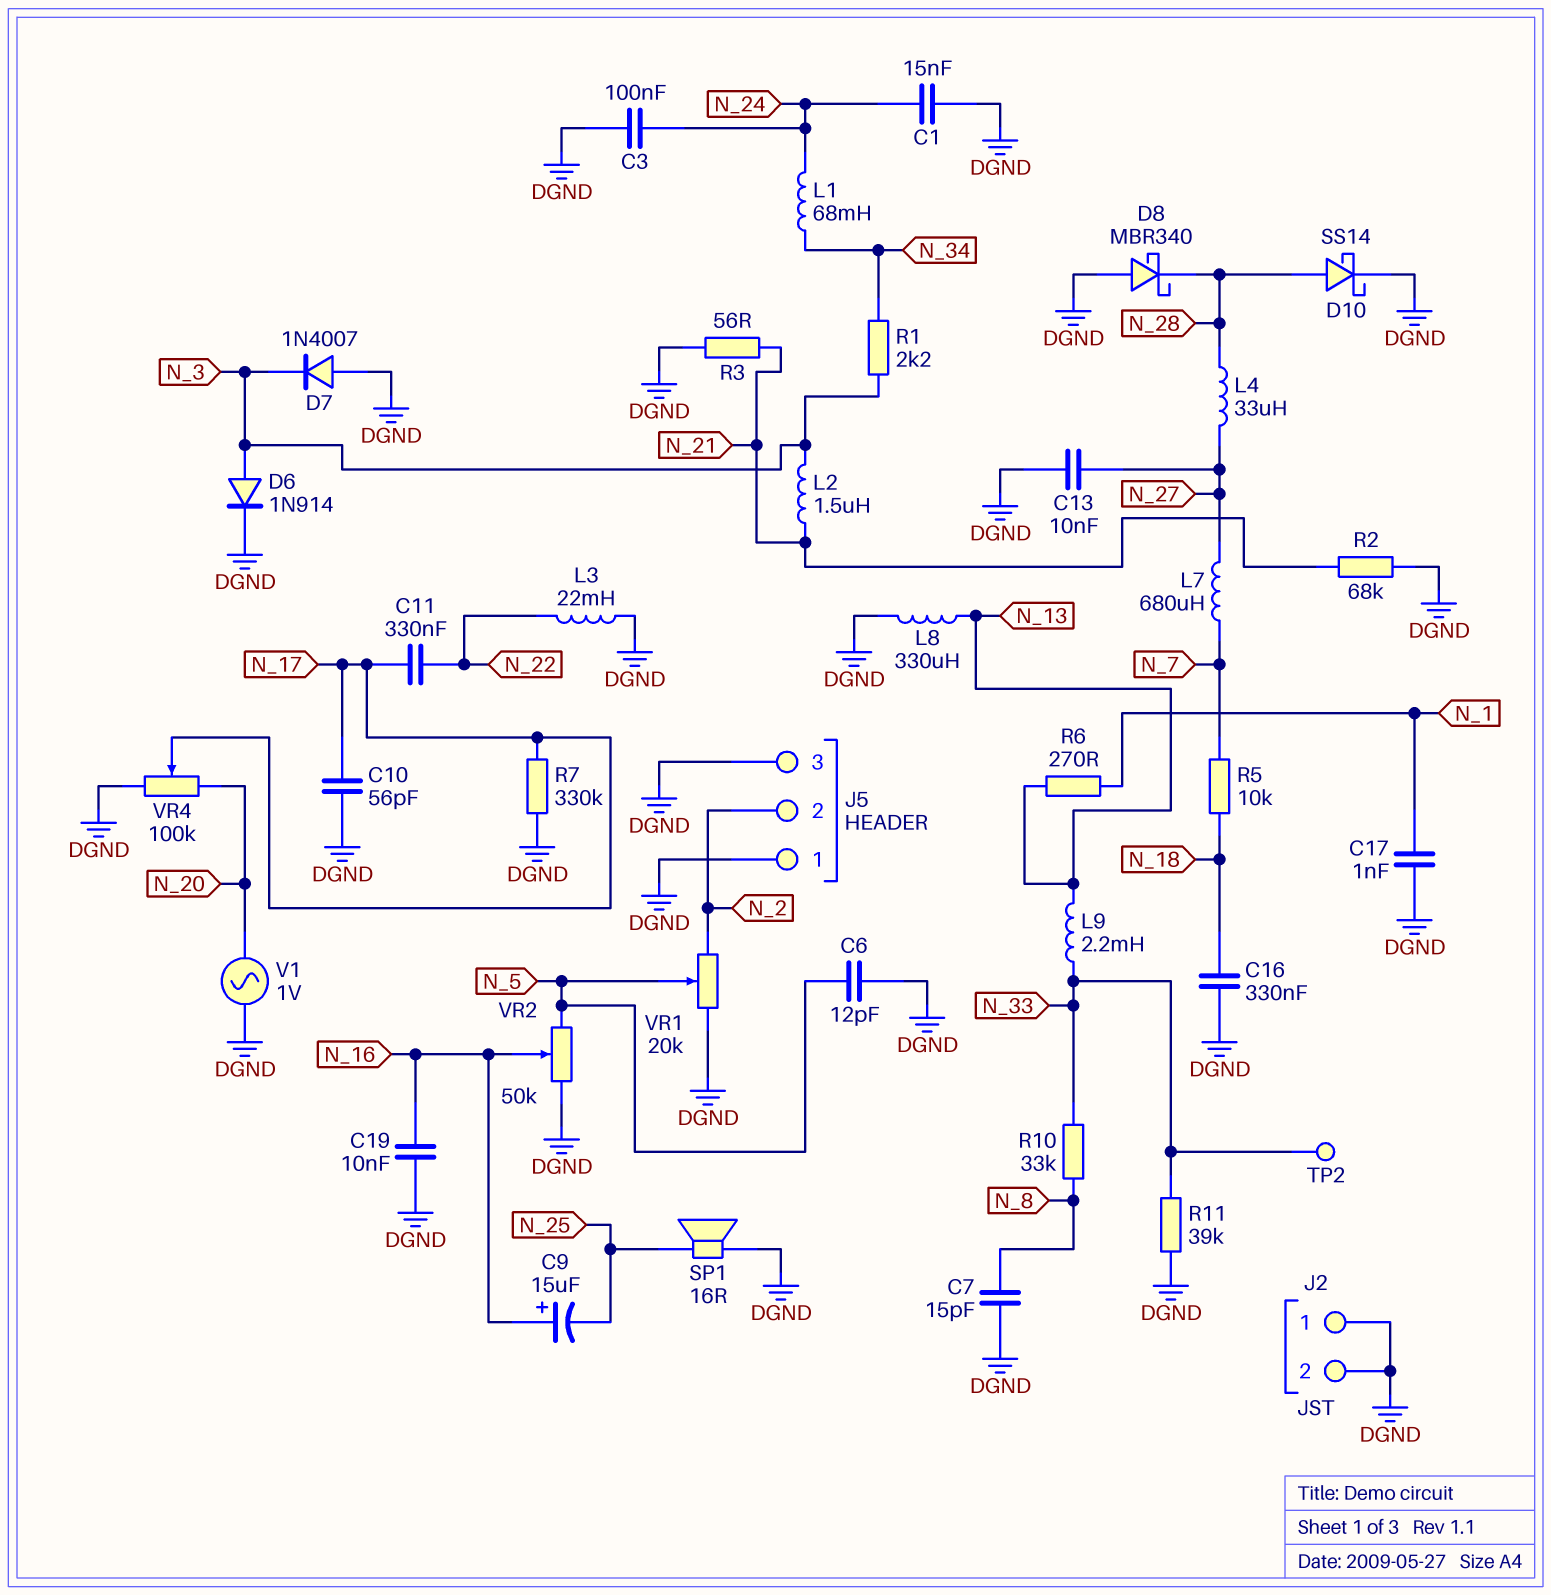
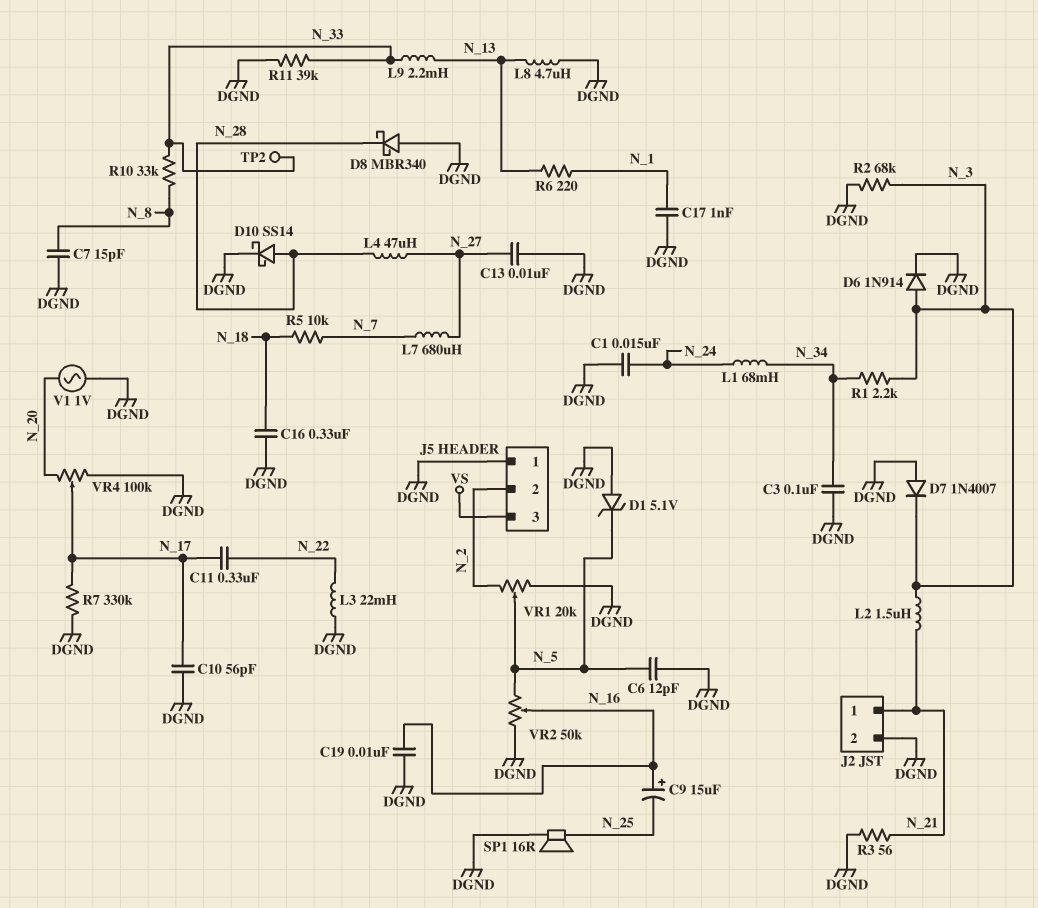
C3: 100nF (DGND, N_24) -> 100nF (DGND, N_34)
D1: none -> zener 5.1V (A DGND, K N_5)
J2 pin 1: DGND -> N_21
J5 pin 3: DGND -> VS
L4: 33uH (N_27, N_28) -> 47uH (N_27, N_28)
L8: 330uH (DGND, N_13) -> 4.7uH (DGND, N_13)
R2: 68k (DGND, N_21) -> 68k (DGND, N_3)
R6: 270 (N_1, N_13) -> 220 (N_1, N_13)

